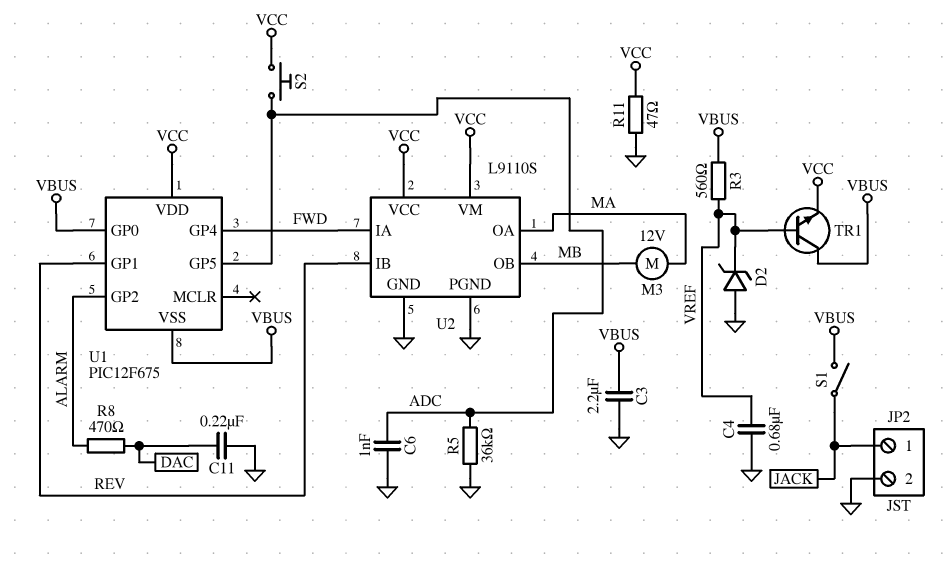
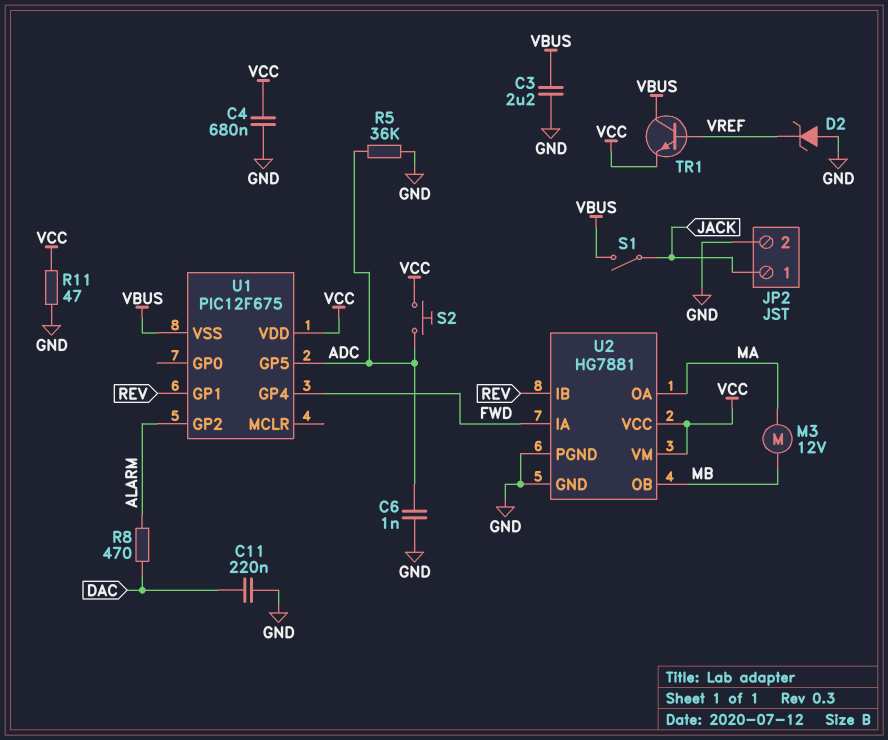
C4: 680nF (GND, VREF) -> 680nF (GND, VCC)
R3: 560 (VBUS, VREF) -> none
U1 pin GP0: VBUS -> none
U2: L9110S -> HG7881

